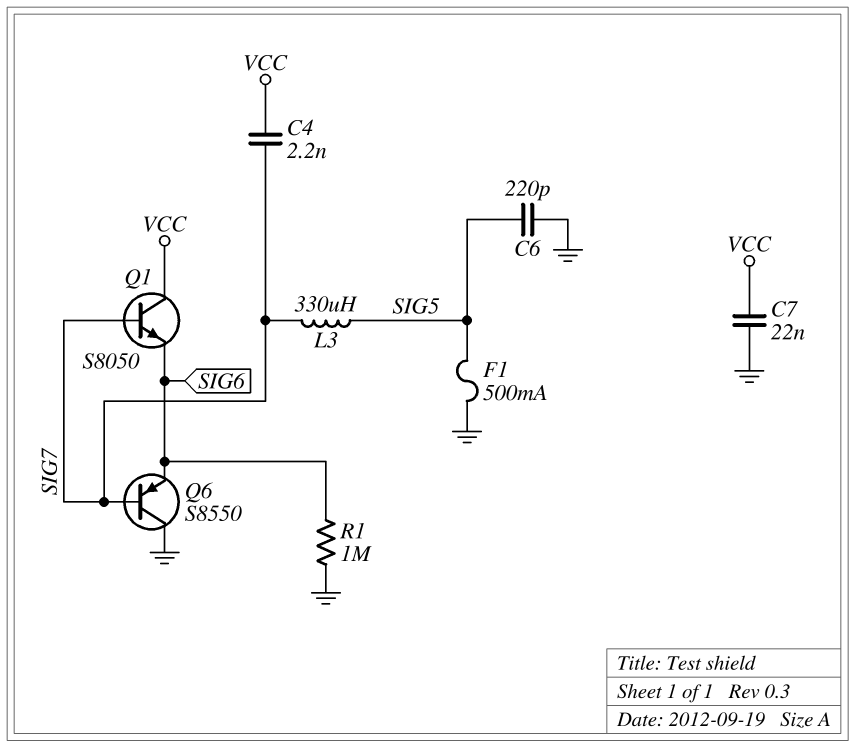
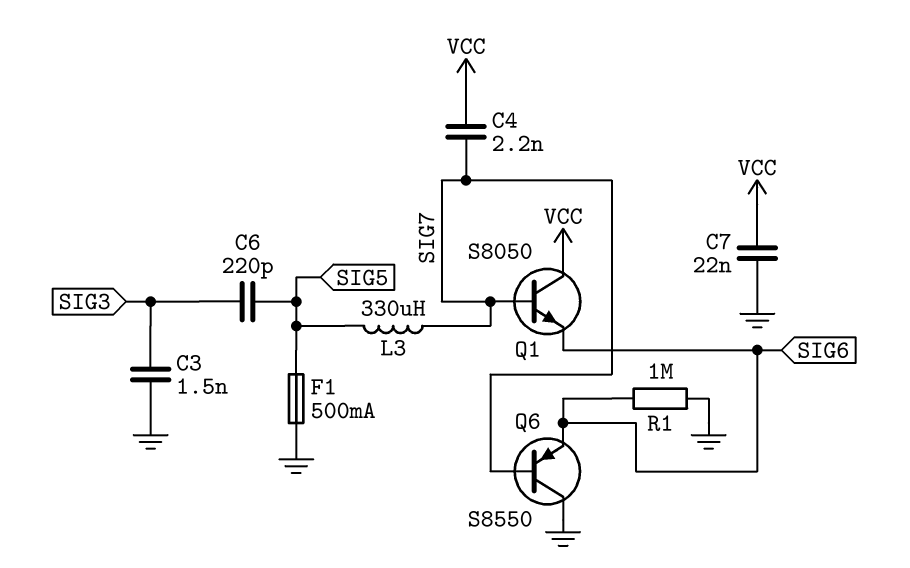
C3: none -> 1.5nF (GND, SIG3)
C6: 220pF (GND, SIG5) -> 220pF (SIG3, SIG5)

